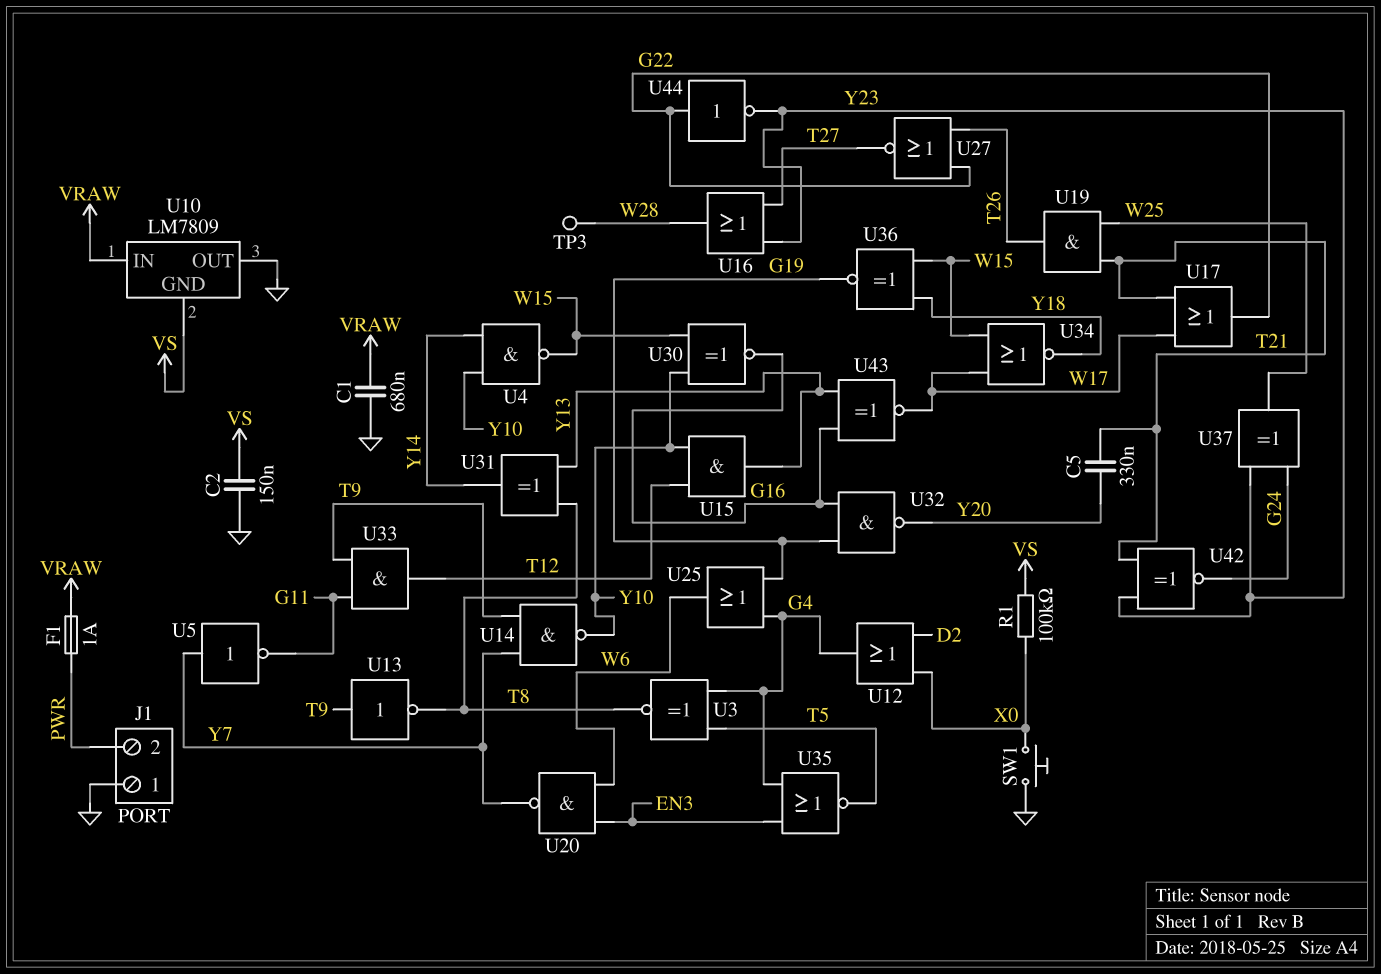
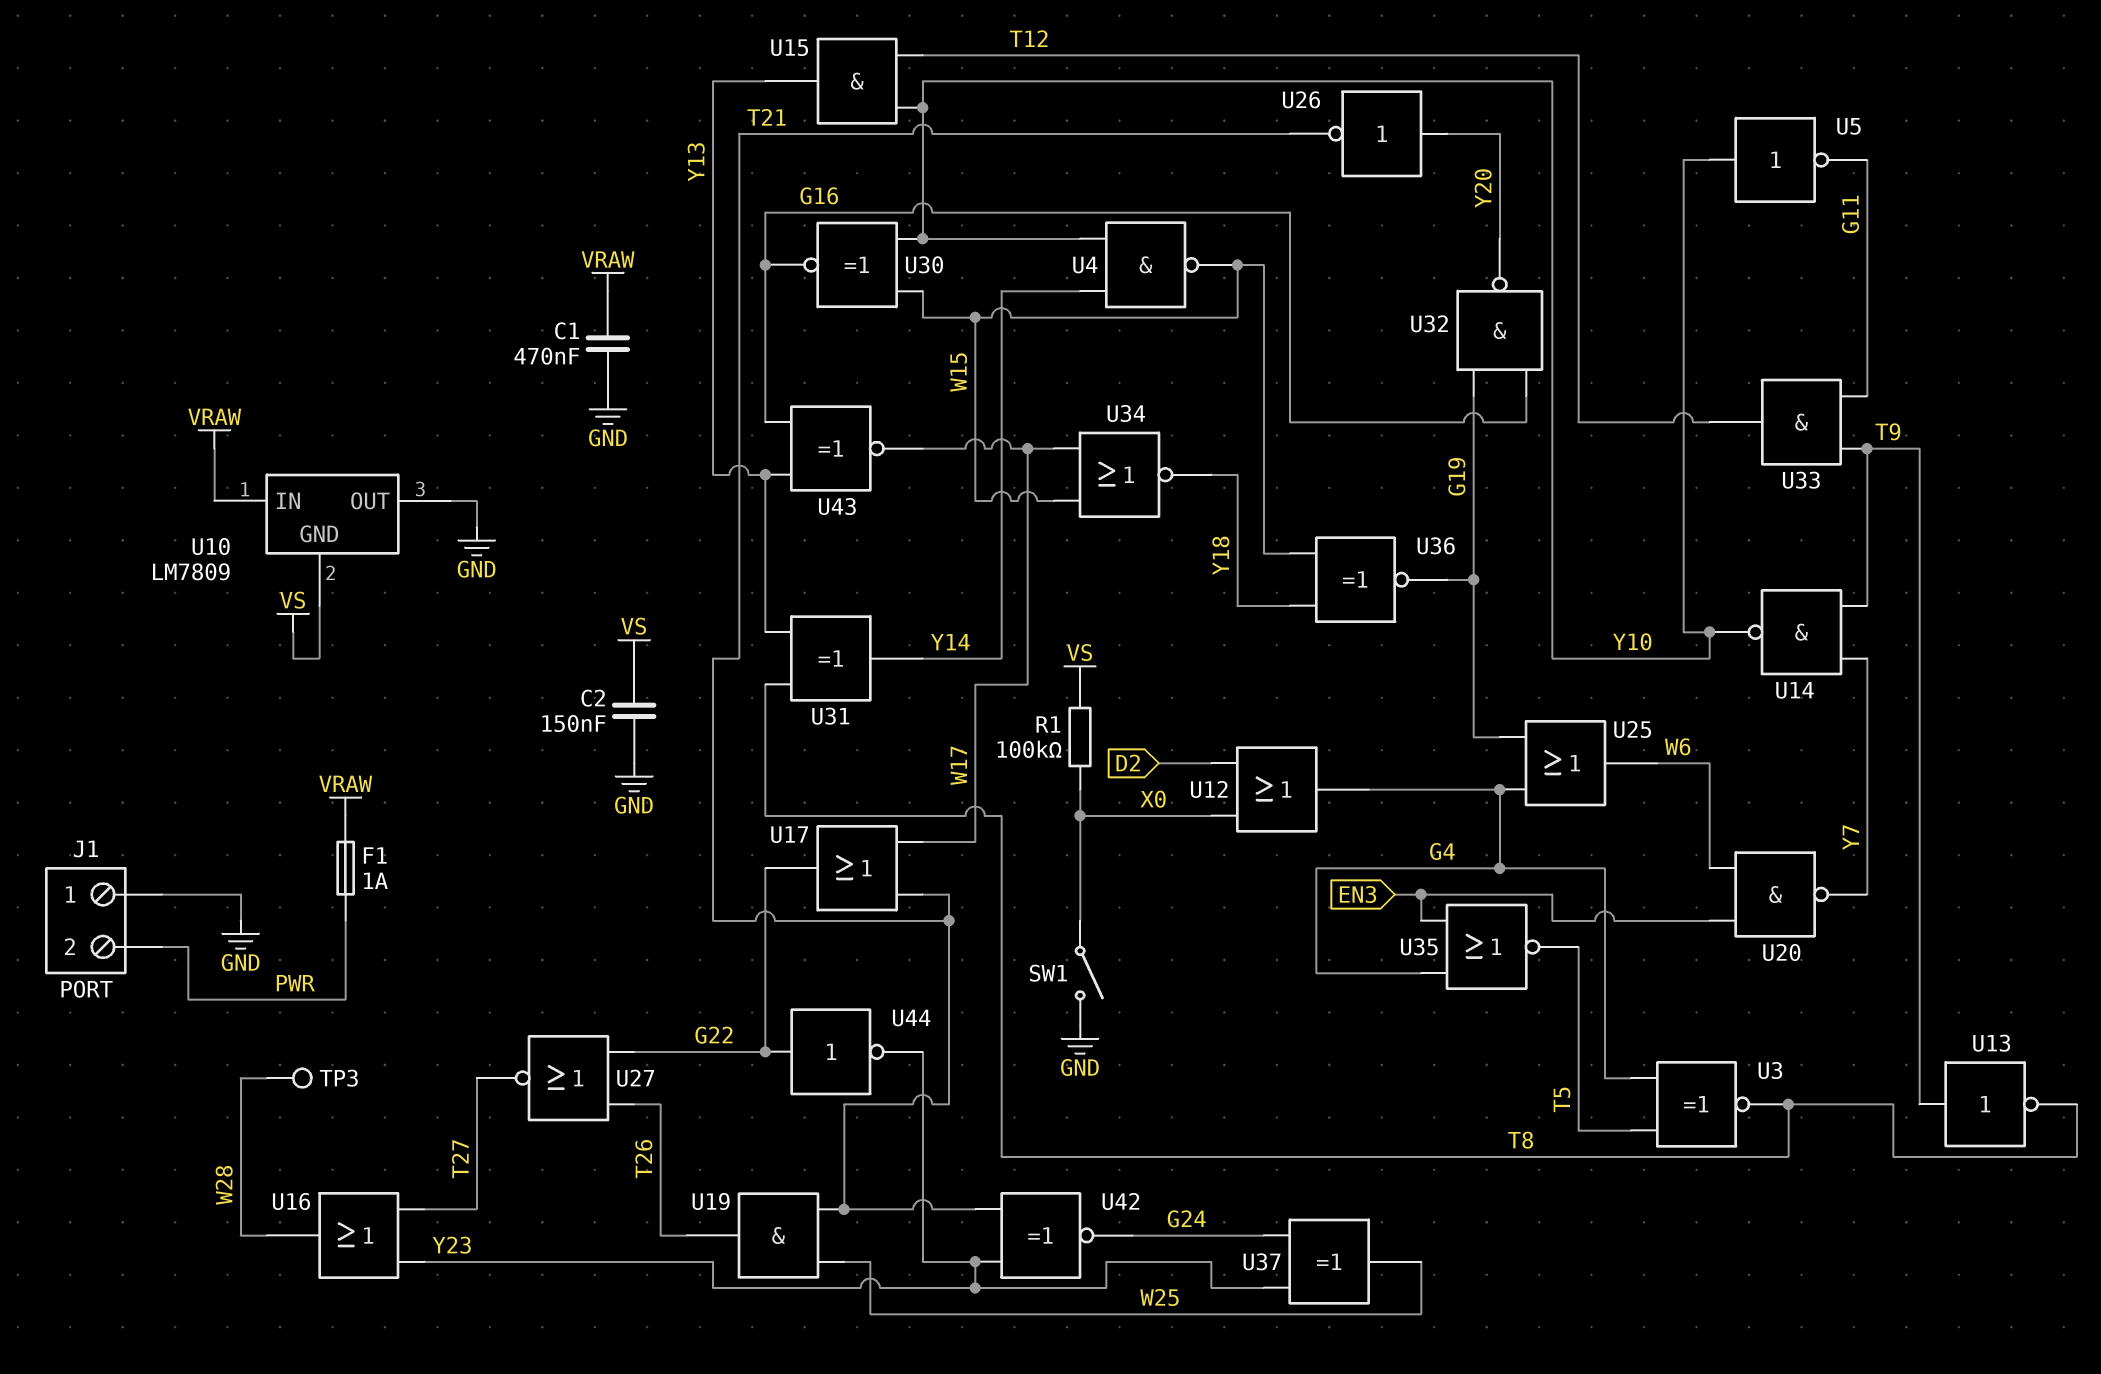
C1: 680nF (GND, VRAW) -> 470nF (GND, VRAW)
C5: 330nF (T21, Y20) -> none
SW1: button (GND, X0) -> switch (GND, X0)
U5: NOT (in Y7, out G11) -> NOT (in Y10, out G11)
U26: none -> NOT (in Y20, out T21)

